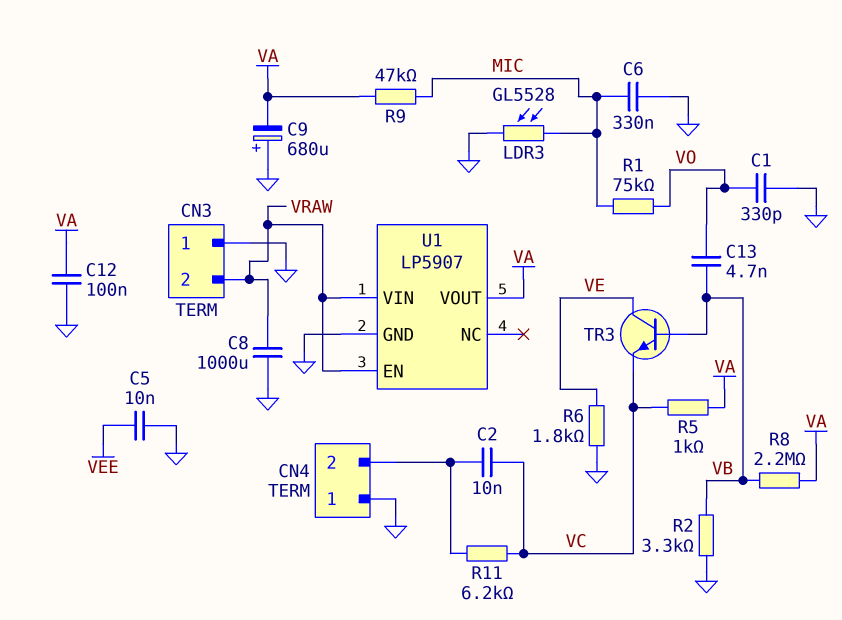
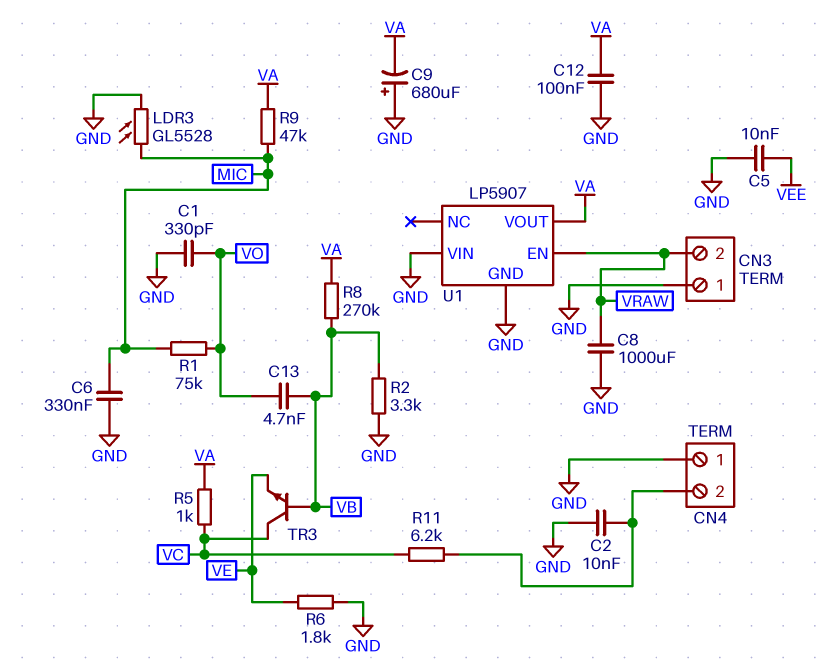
C2: 10nF (CN4/2, VC) -> 10nF (CN4/2, GND)
R8: 2.2M (VA, VB) -> 270k (VA, VB)
TR3: NPN (B VB, C VE, E VC) -> NPN (B VB, C VC, E VE)
U1 pin VIN: VRAW -> GND

